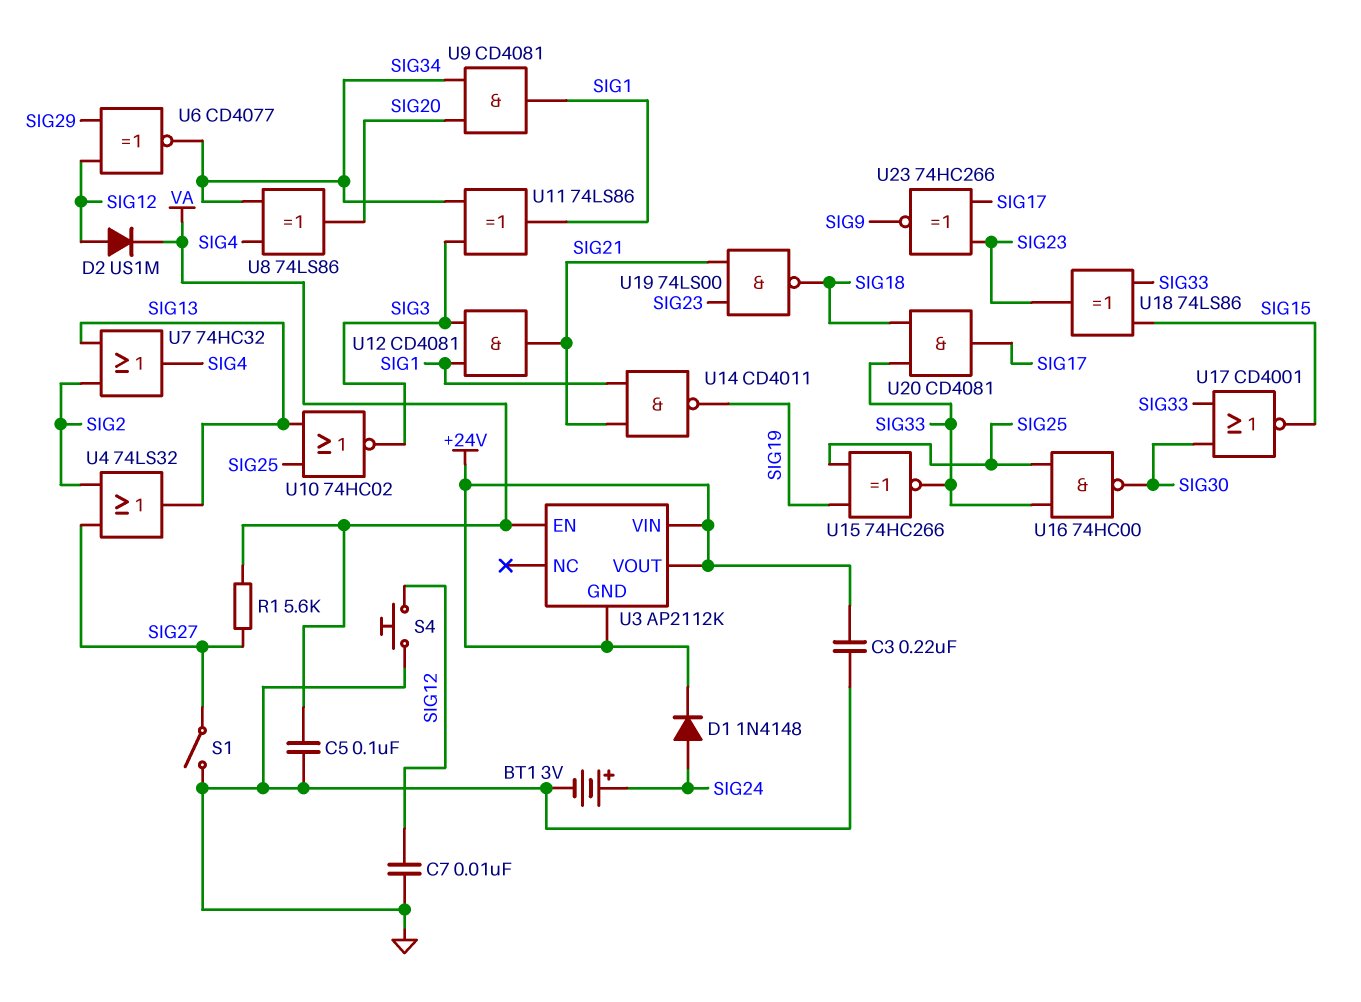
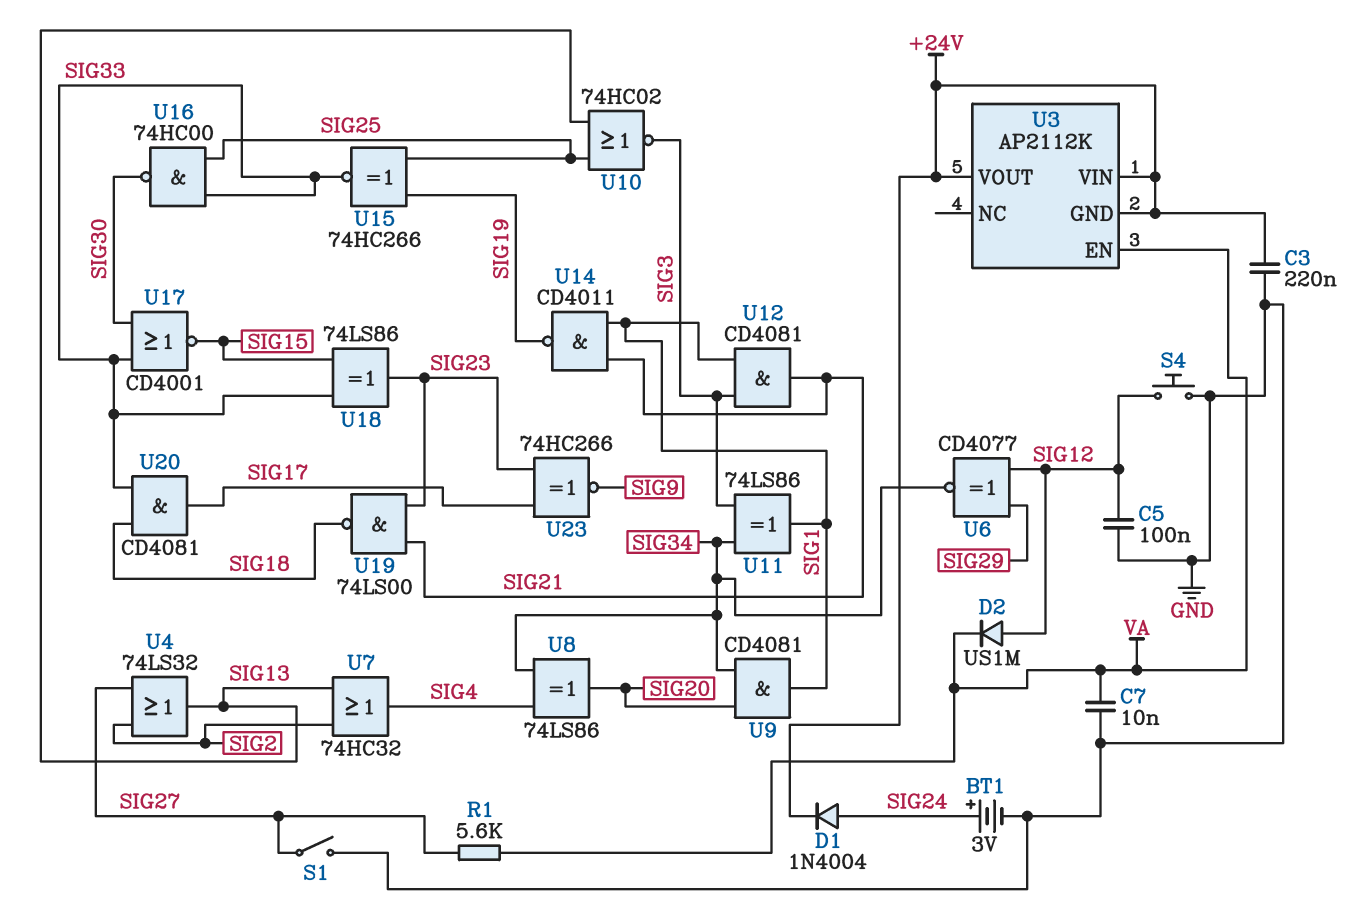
C5: 100nF (GND, VA) -> 100nF (GND, SIG12)
C7: 10nF (GND, SIG12) -> 10nF (GND, VA)
D1: diode 1N4148 (A SIG24, K +24V) -> diode 1N4004 (A SIG24, K +24V)

